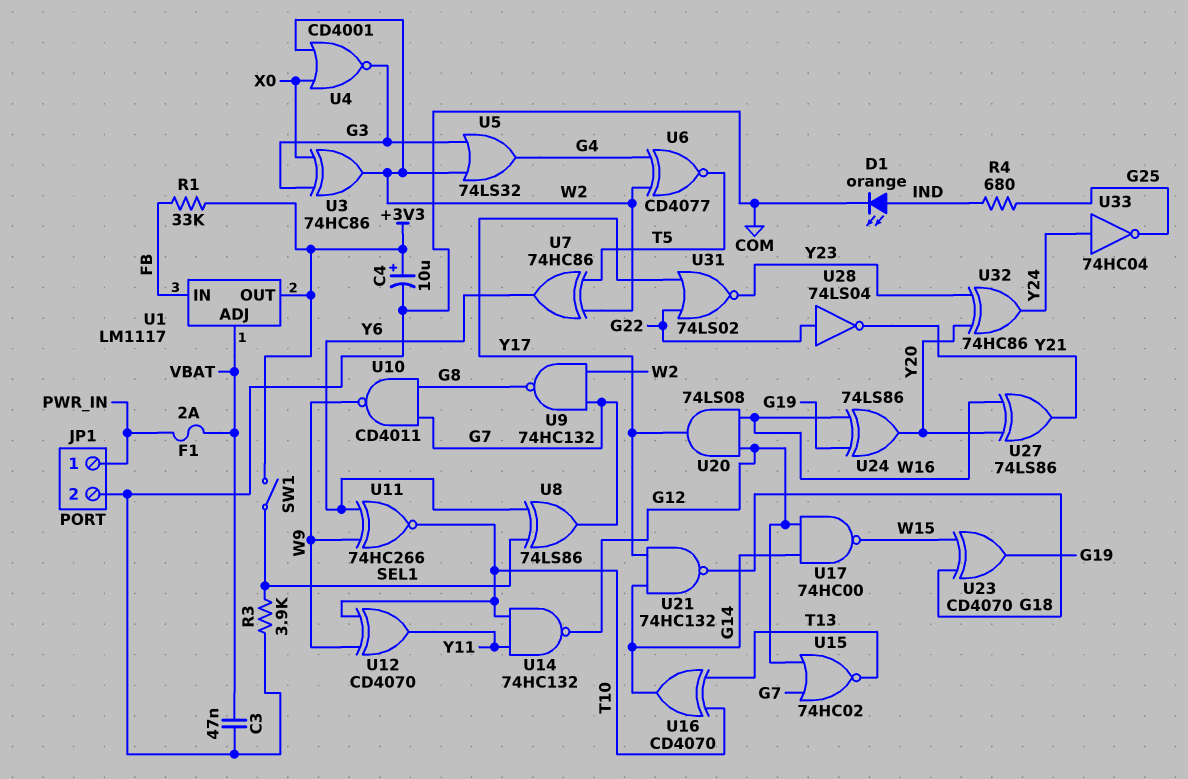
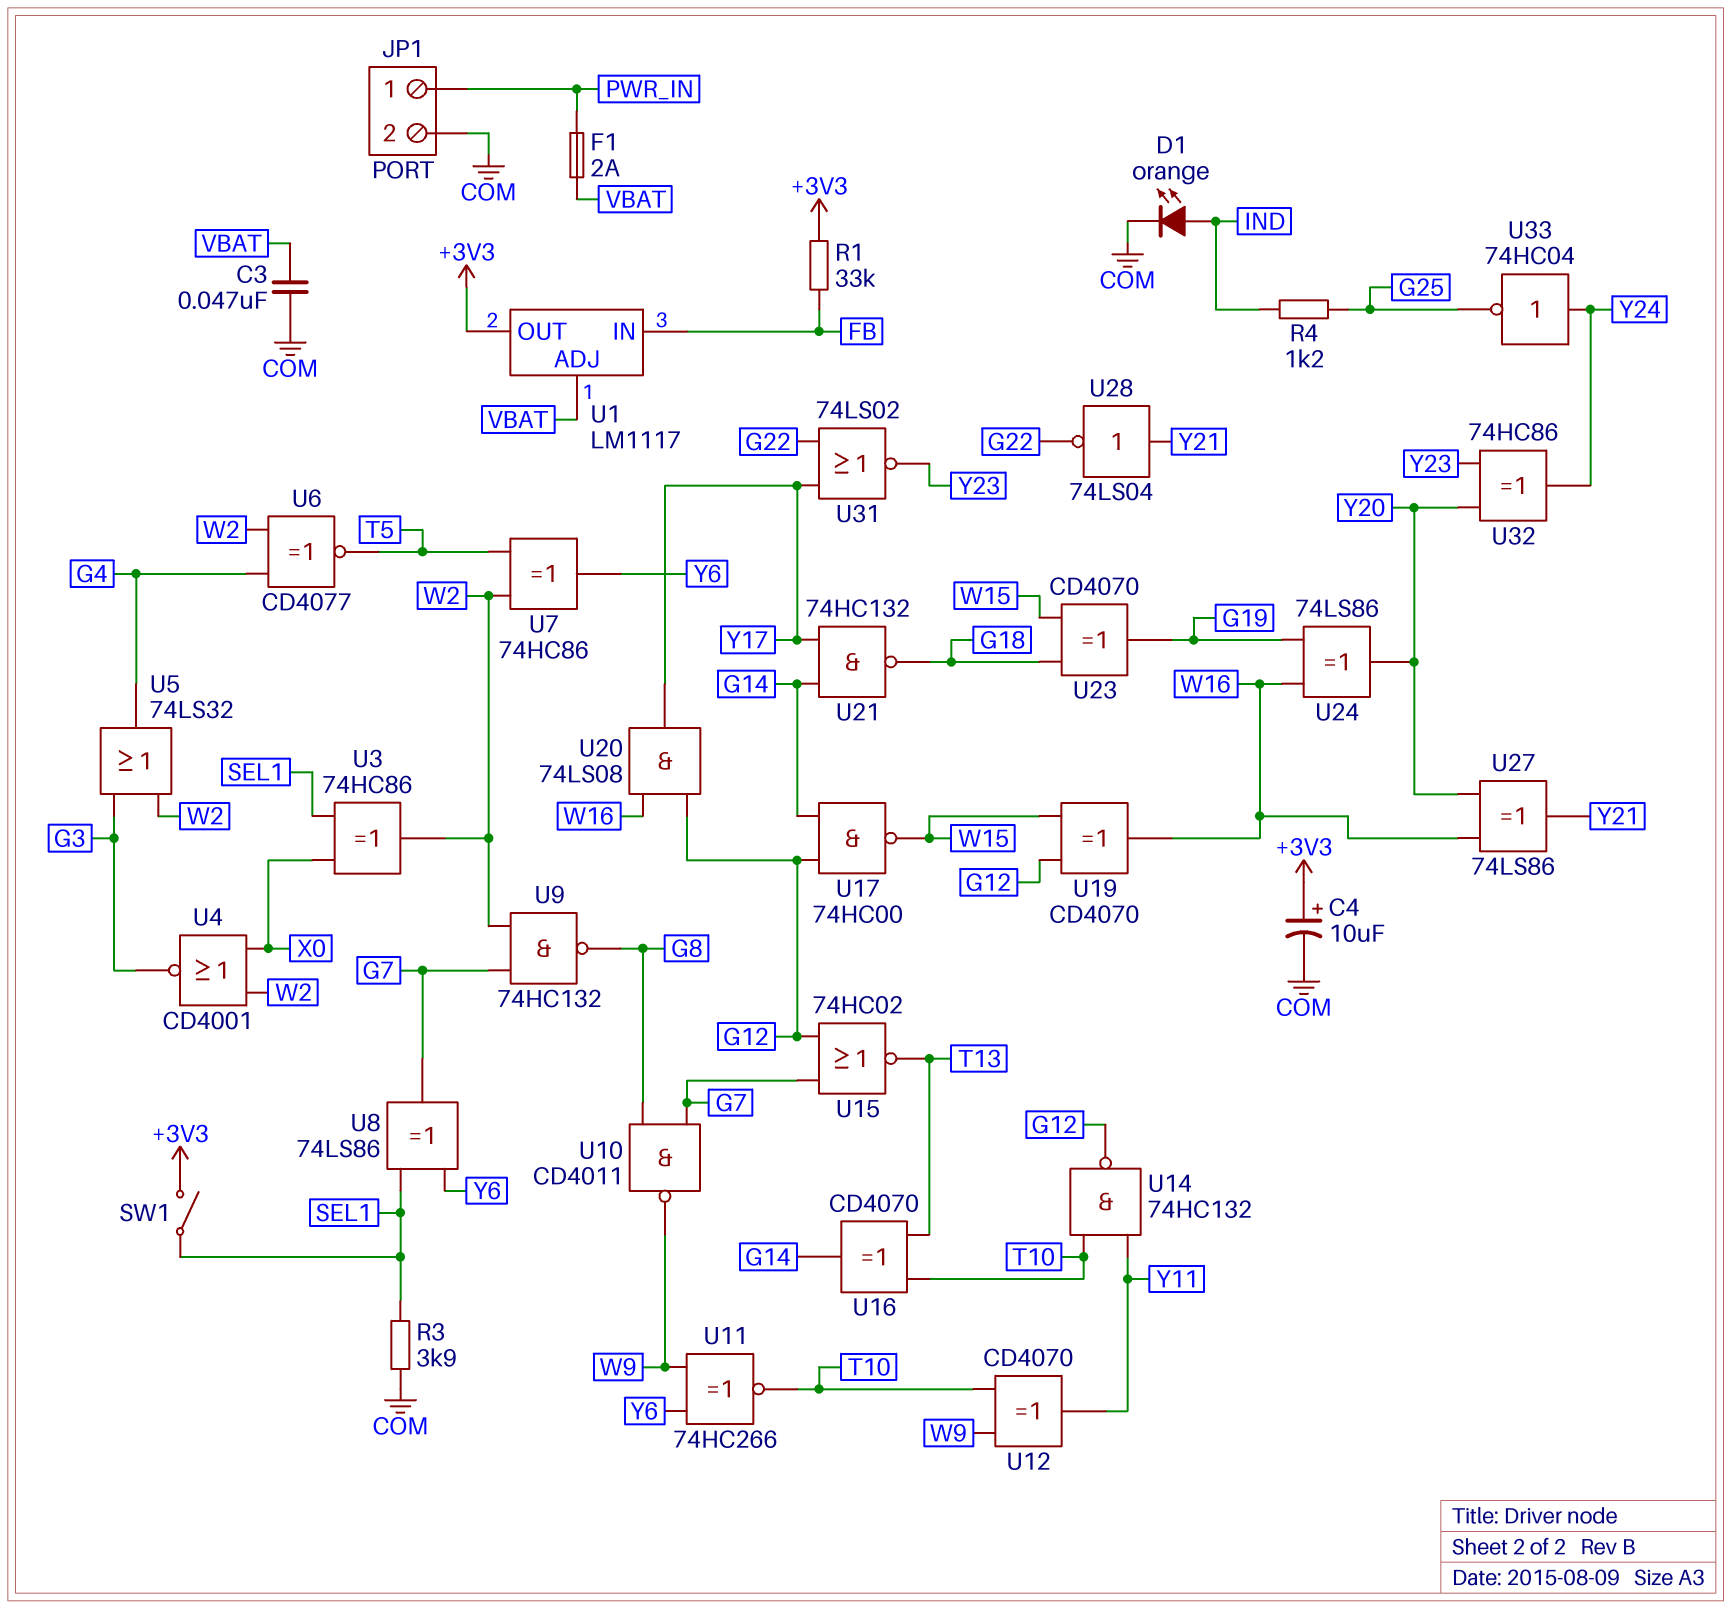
R4: 680 (G25, IND) -> 1.2k (G25, IND)
U3: XOR 74HC86 (in G3, in X0, out W2) -> XOR 74HC86 (in SEL1, in X0, out W2)
U19: none -> XOR CD4070 (in G12, in W15, out W16)
U28: NOT 74LS04 (in G22, out Y21) -> NOT 74LS04 (in Y21, out G22)

